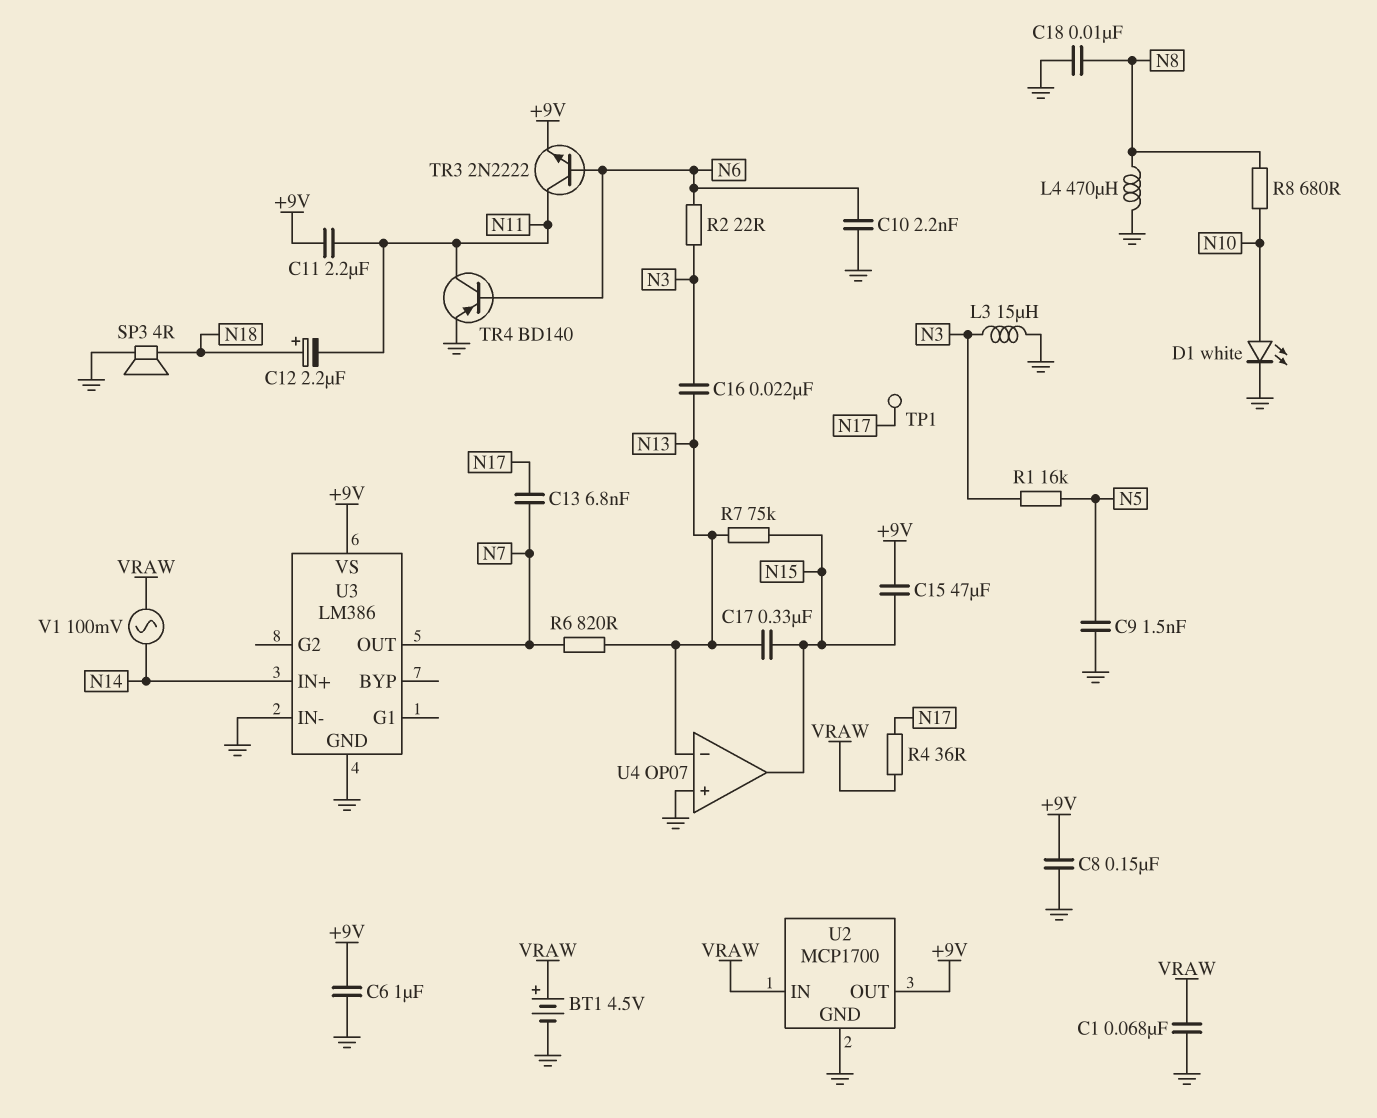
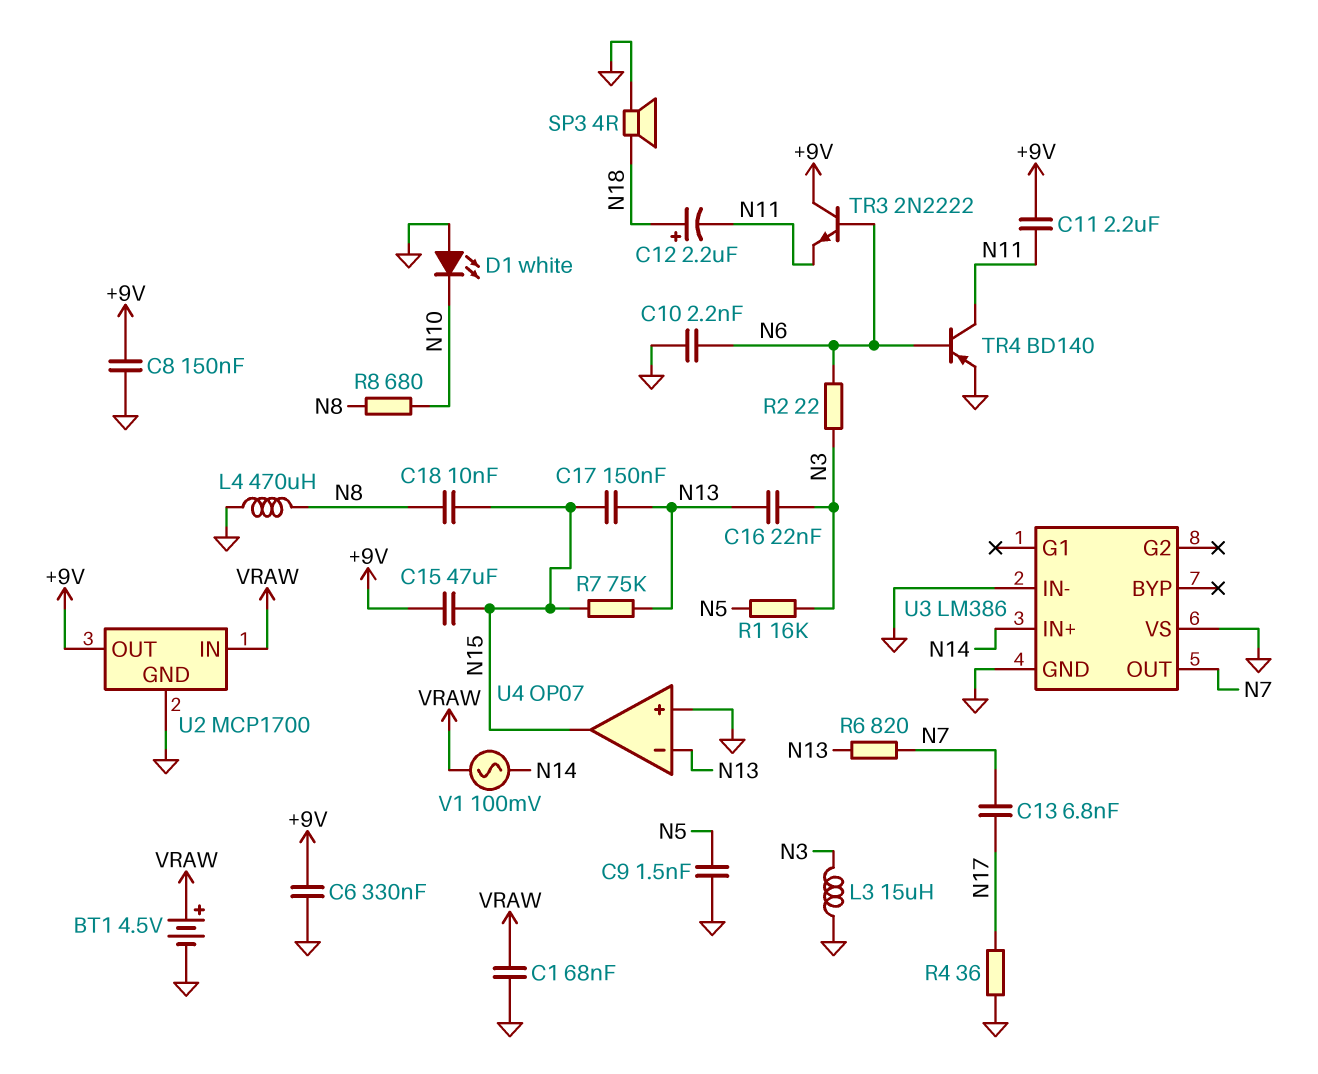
C6: 1uF (+9V, GND) -> 330nF (+9V, GND)
C17: 330nF (N13, N15) -> 150nF (N13, N15)
C18: 10nF (GND, N8) -> 10nF (N8, N15)
D1: LED white (A N10, K GND) -> LED white (A GND, K N10)
R4: 36 (N17, VRAW) -> 36 (GND, N17)
TP1: test point (N17) -> none
TR3: NPN 2N2222 (B N6, C N11, E +9V) -> NPN 2N2222 (B N6, C +9V, E N11)
U3 pin VS: +9V -> GND

